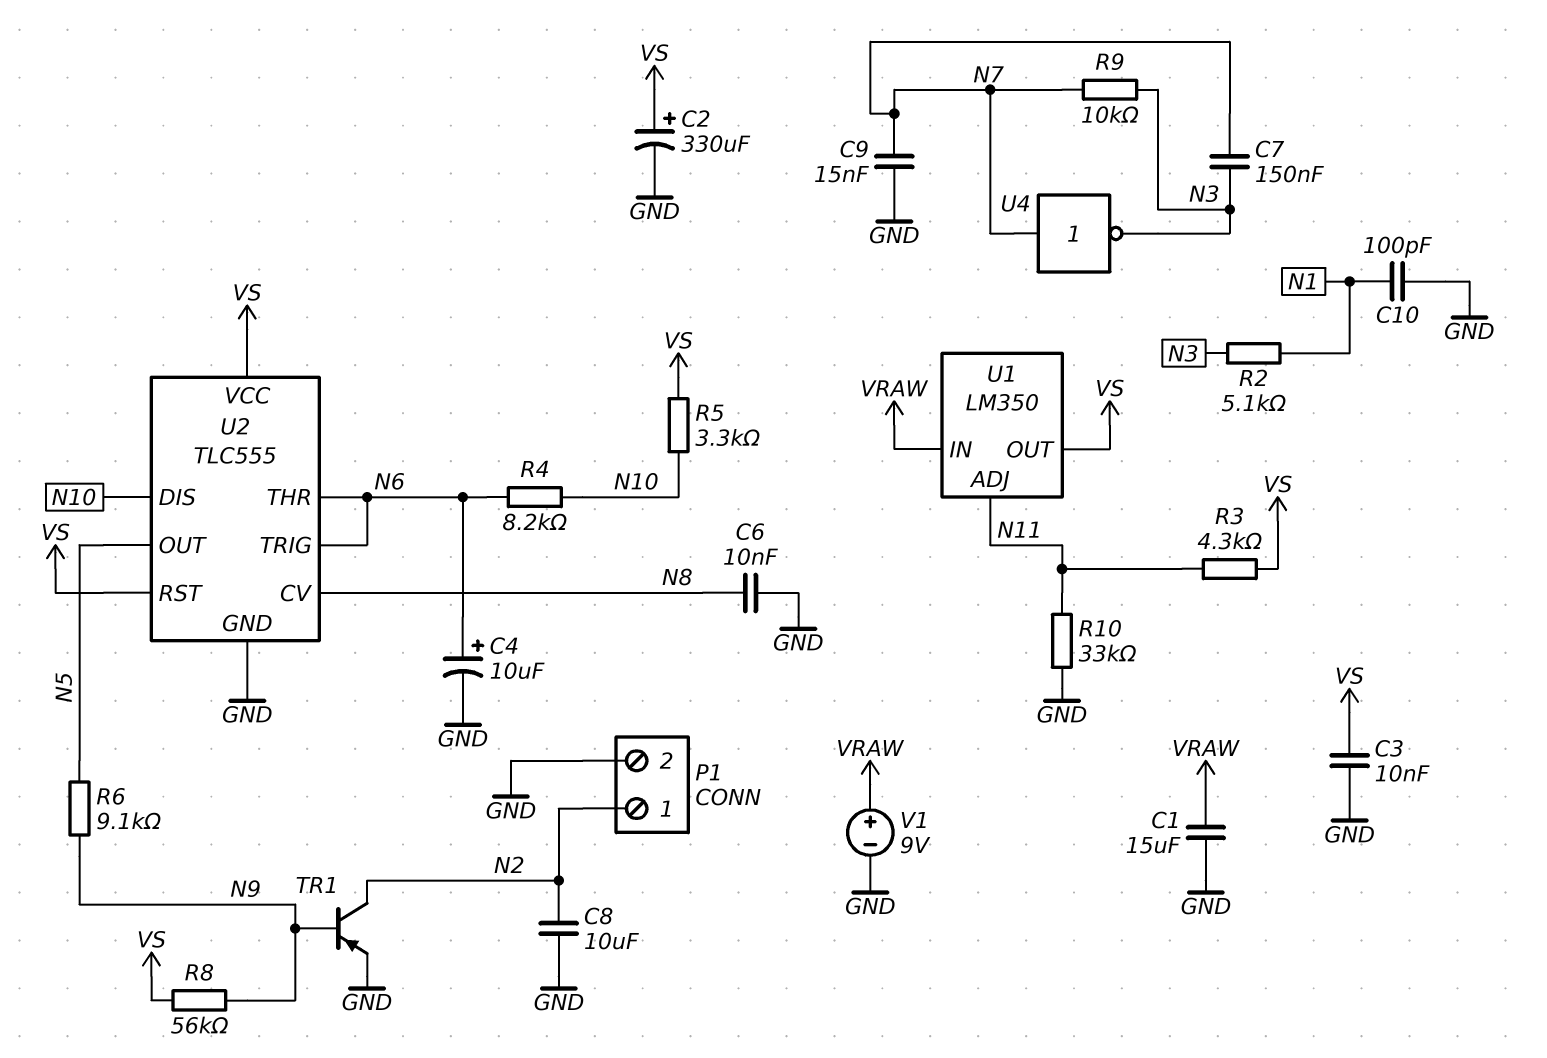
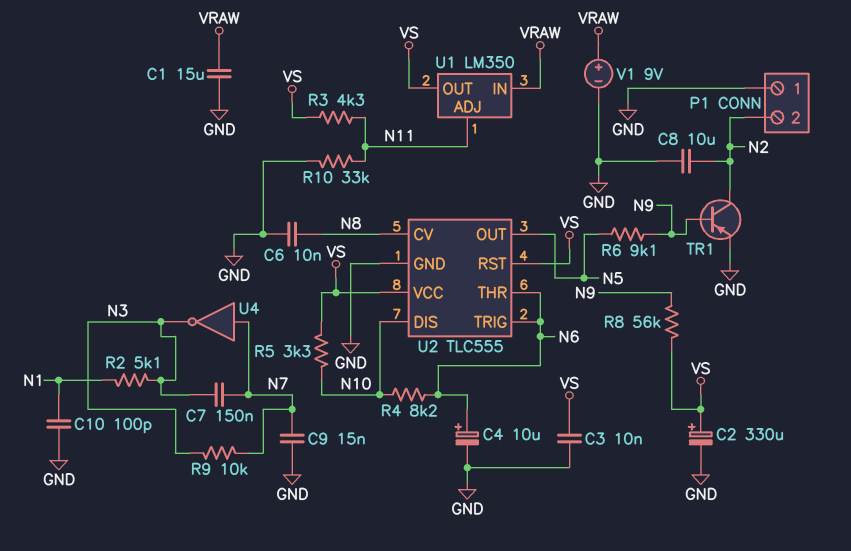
P1 pin 1: N2 -> GND
P1 pin 2: GND -> N2

